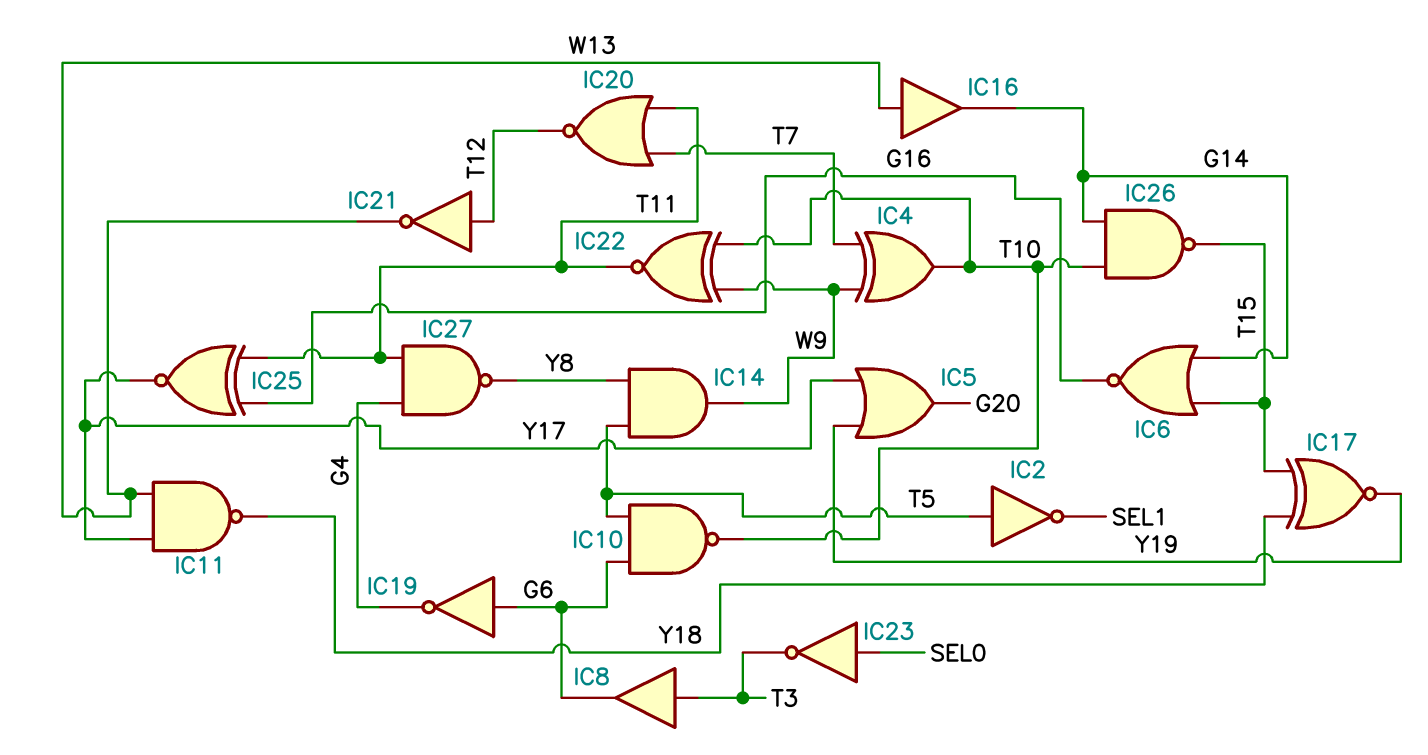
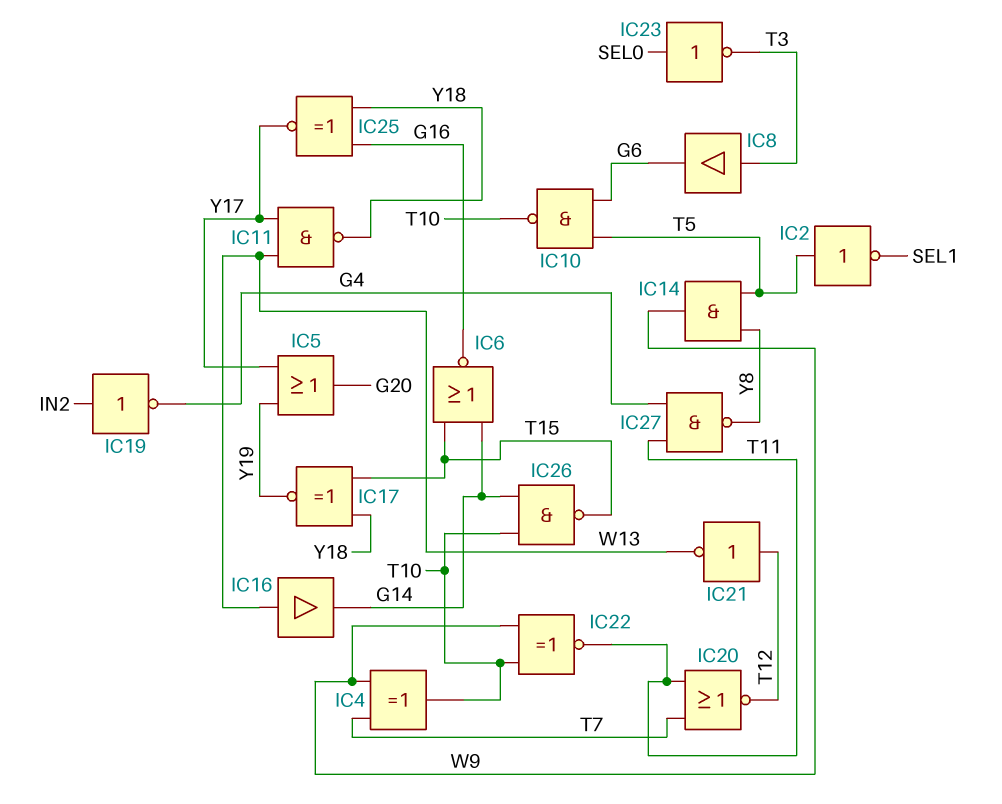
IC19: NOT (in G6, out G4) -> NOT (in IN2, out G4)
IC25: XNOR (in G16, in T11, out Y17) -> XNOR (in G16, in Y18, out Y17)

